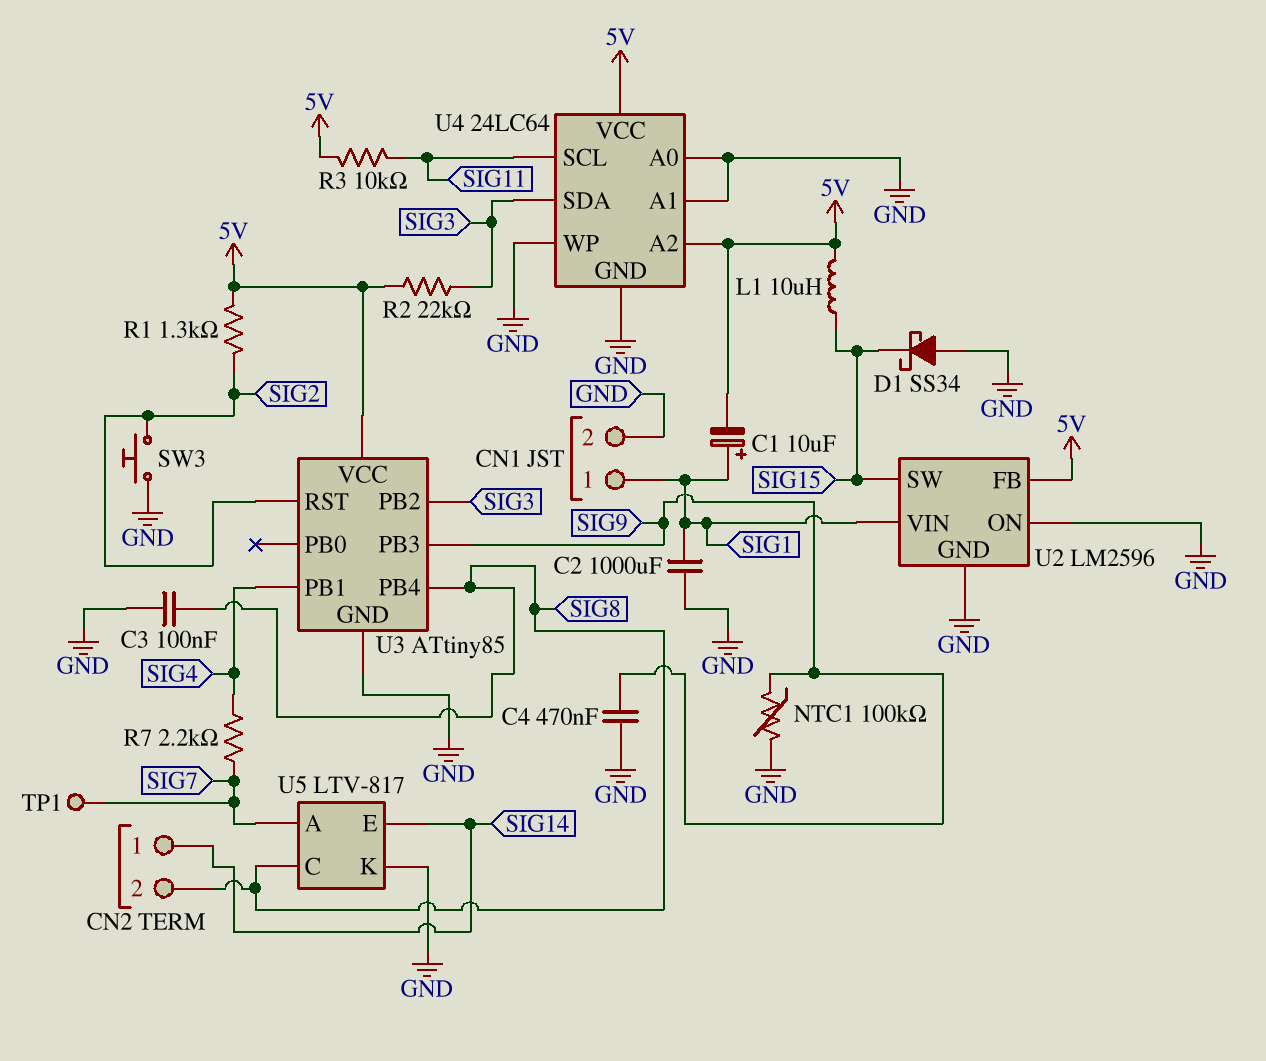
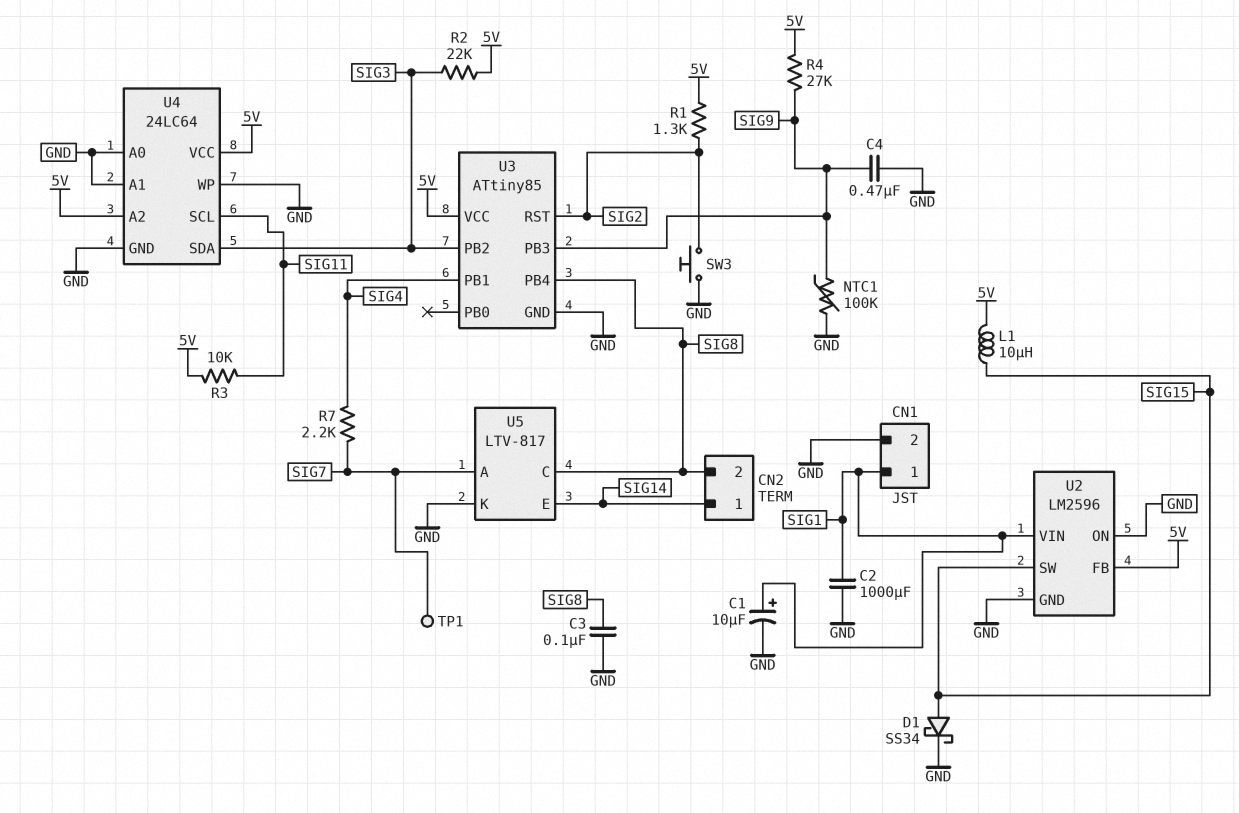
C1: 10uF (plus SIG1, minus 5V) -> 10uF (plus SIG1, minus GND)
D1: schottky SS34 (A GND, K SIG15) -> schottky SS34 (A SIG15, K GND)
R4: none -> 27k (5V, SIG9)

